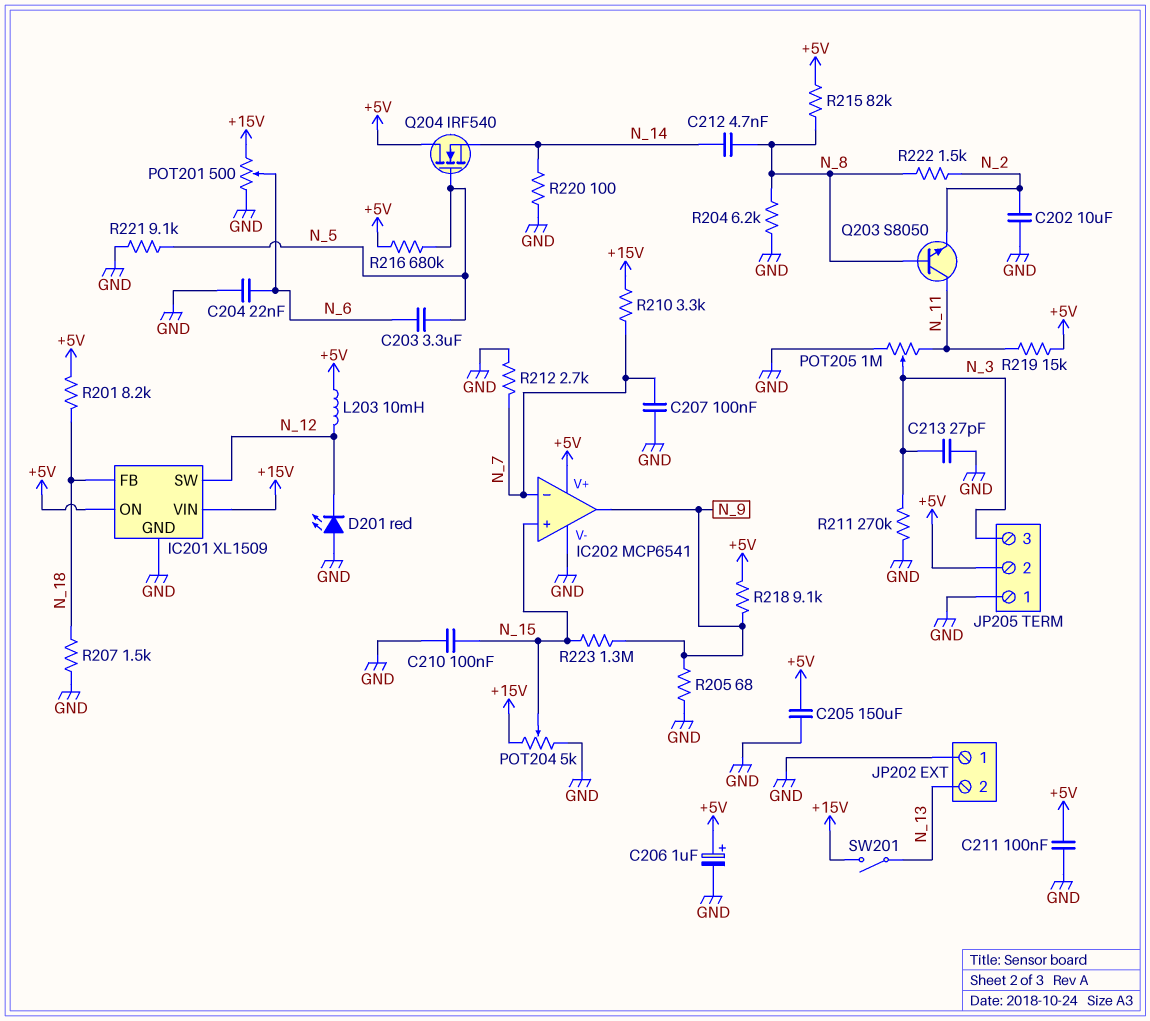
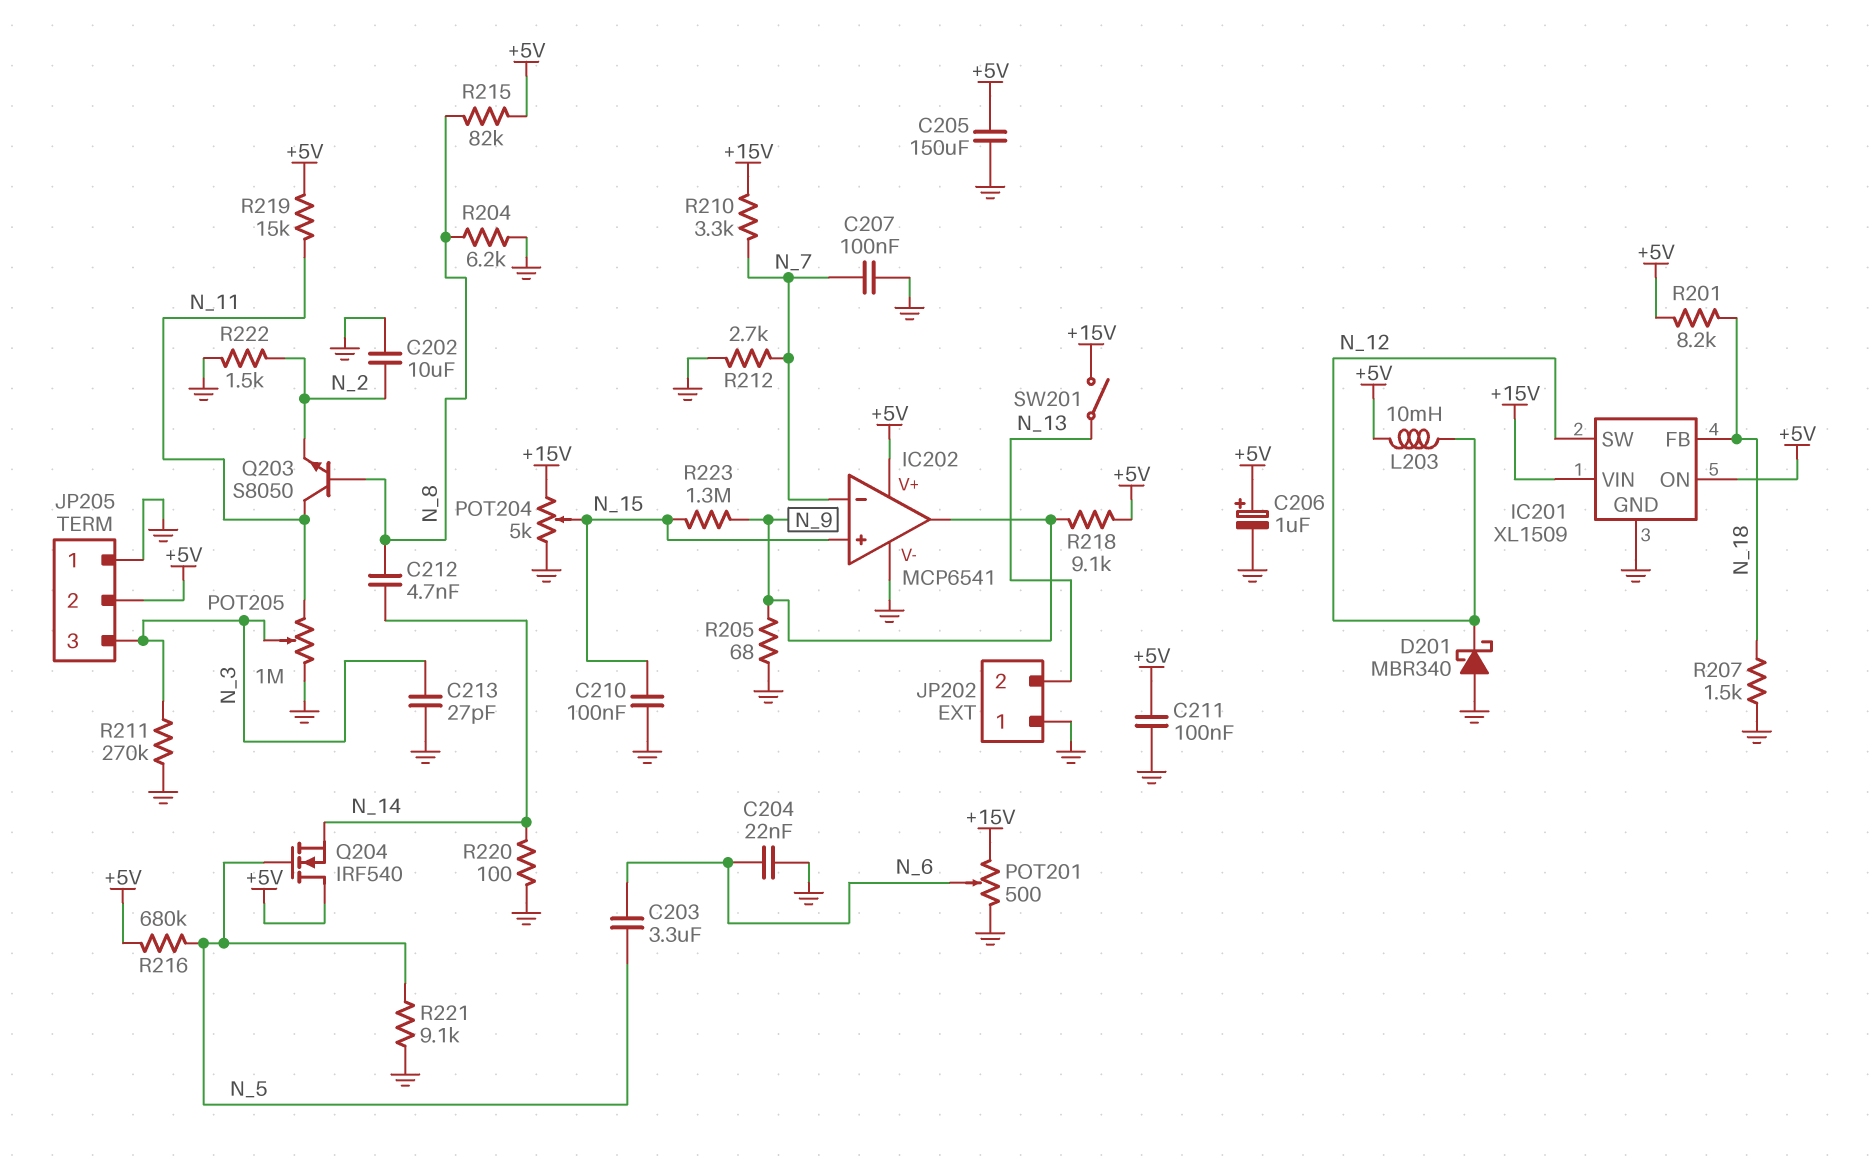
D201: LED red (A GND, K N_12) -> schottky MBR340 (A GND, K N_12)
R222: 1.5k (N_2, N_8) -> 1.5k (GND, N_2)

